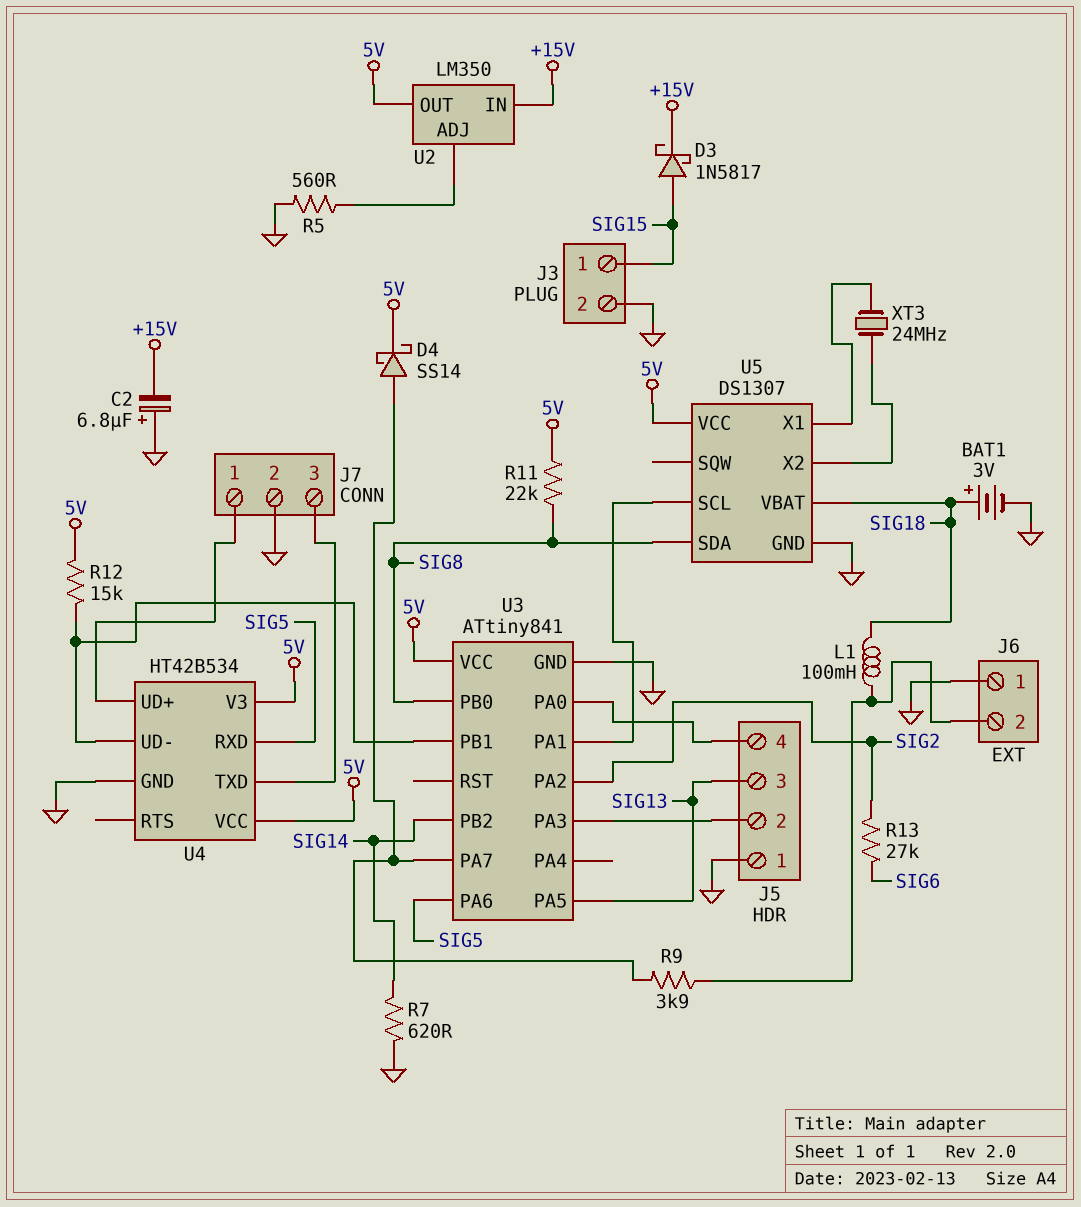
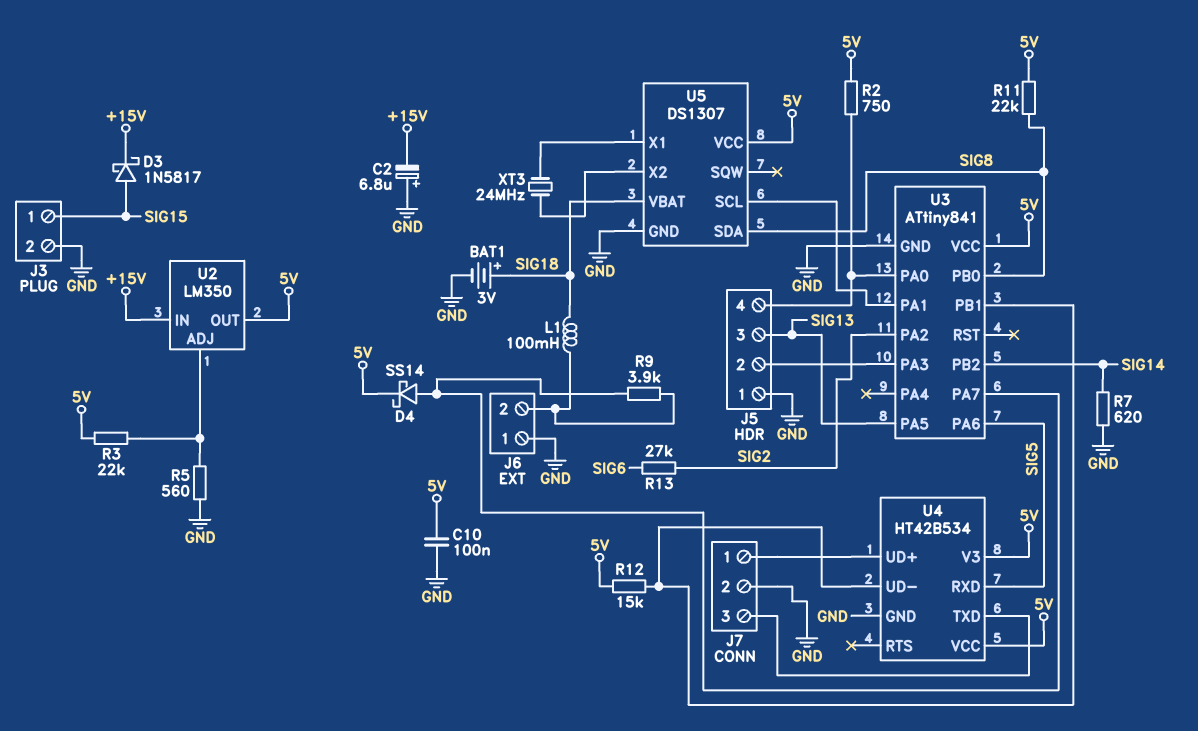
C10: none -> 100nF (5V, GND)
R2: none -> 750 (5V, J5/4)
R3: none -> 22k (5V, U2/ADJ)

